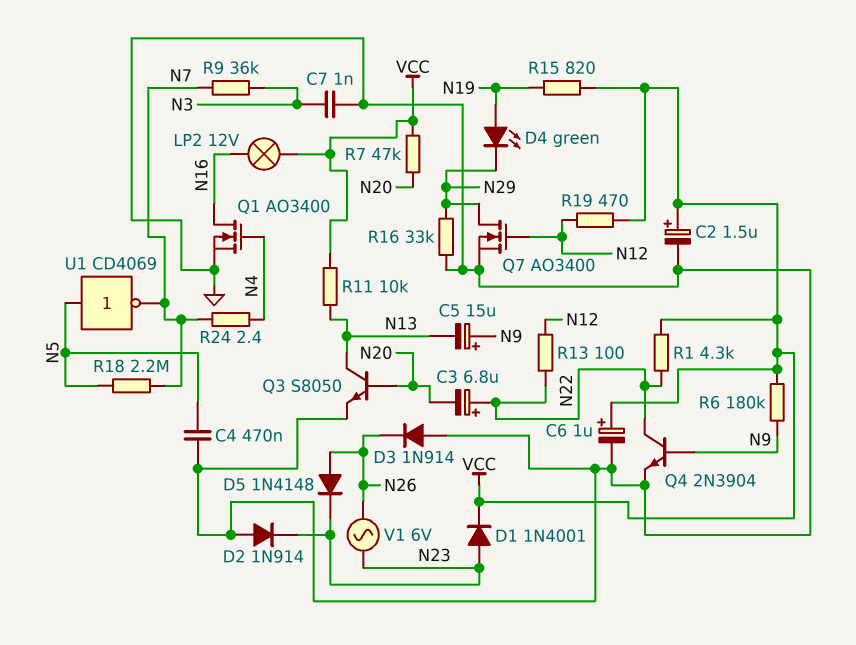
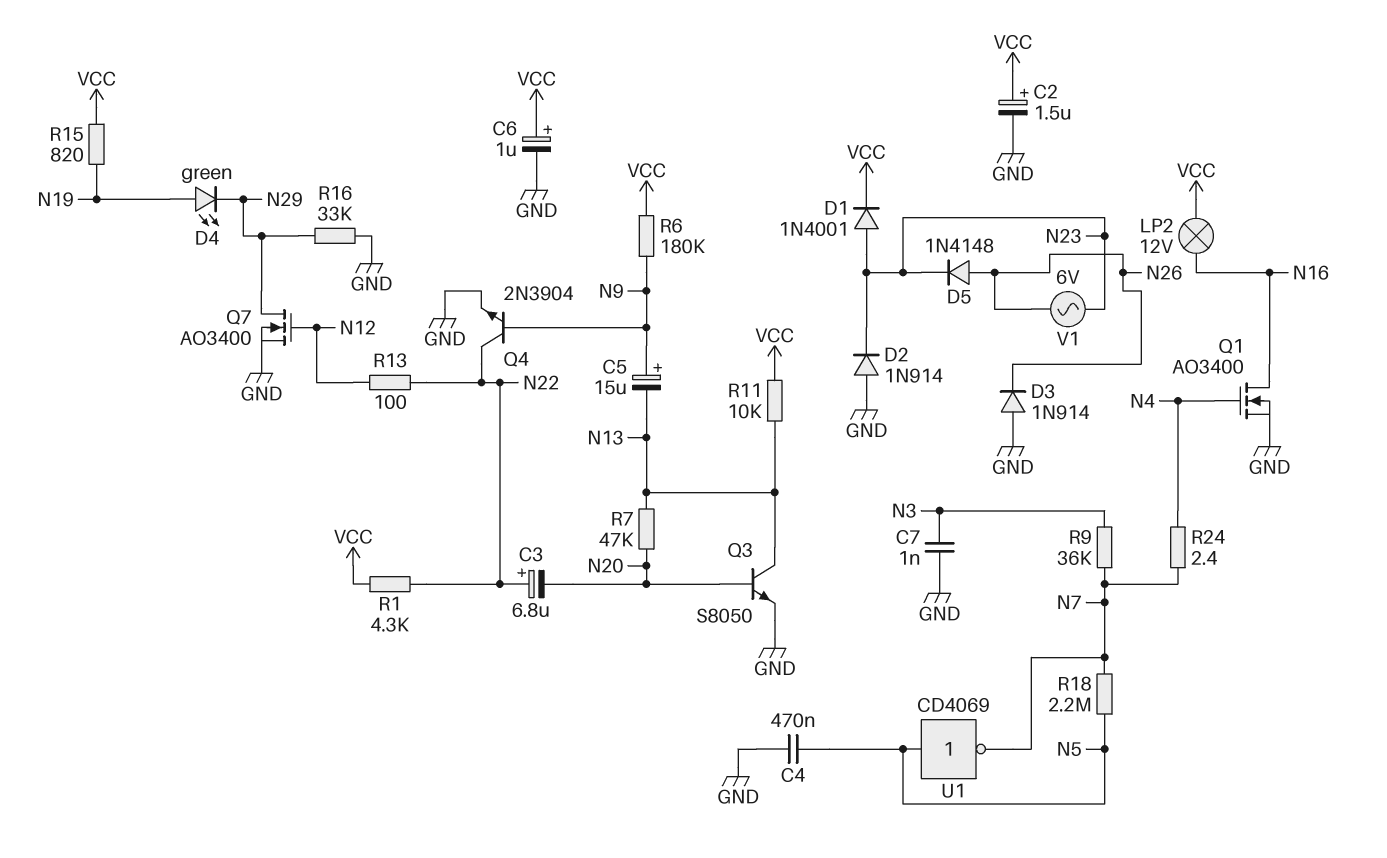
R7: 47k (N20, VCC) -> 47k (N13, N20)
R19: 470 (N12, VCC) -> none

